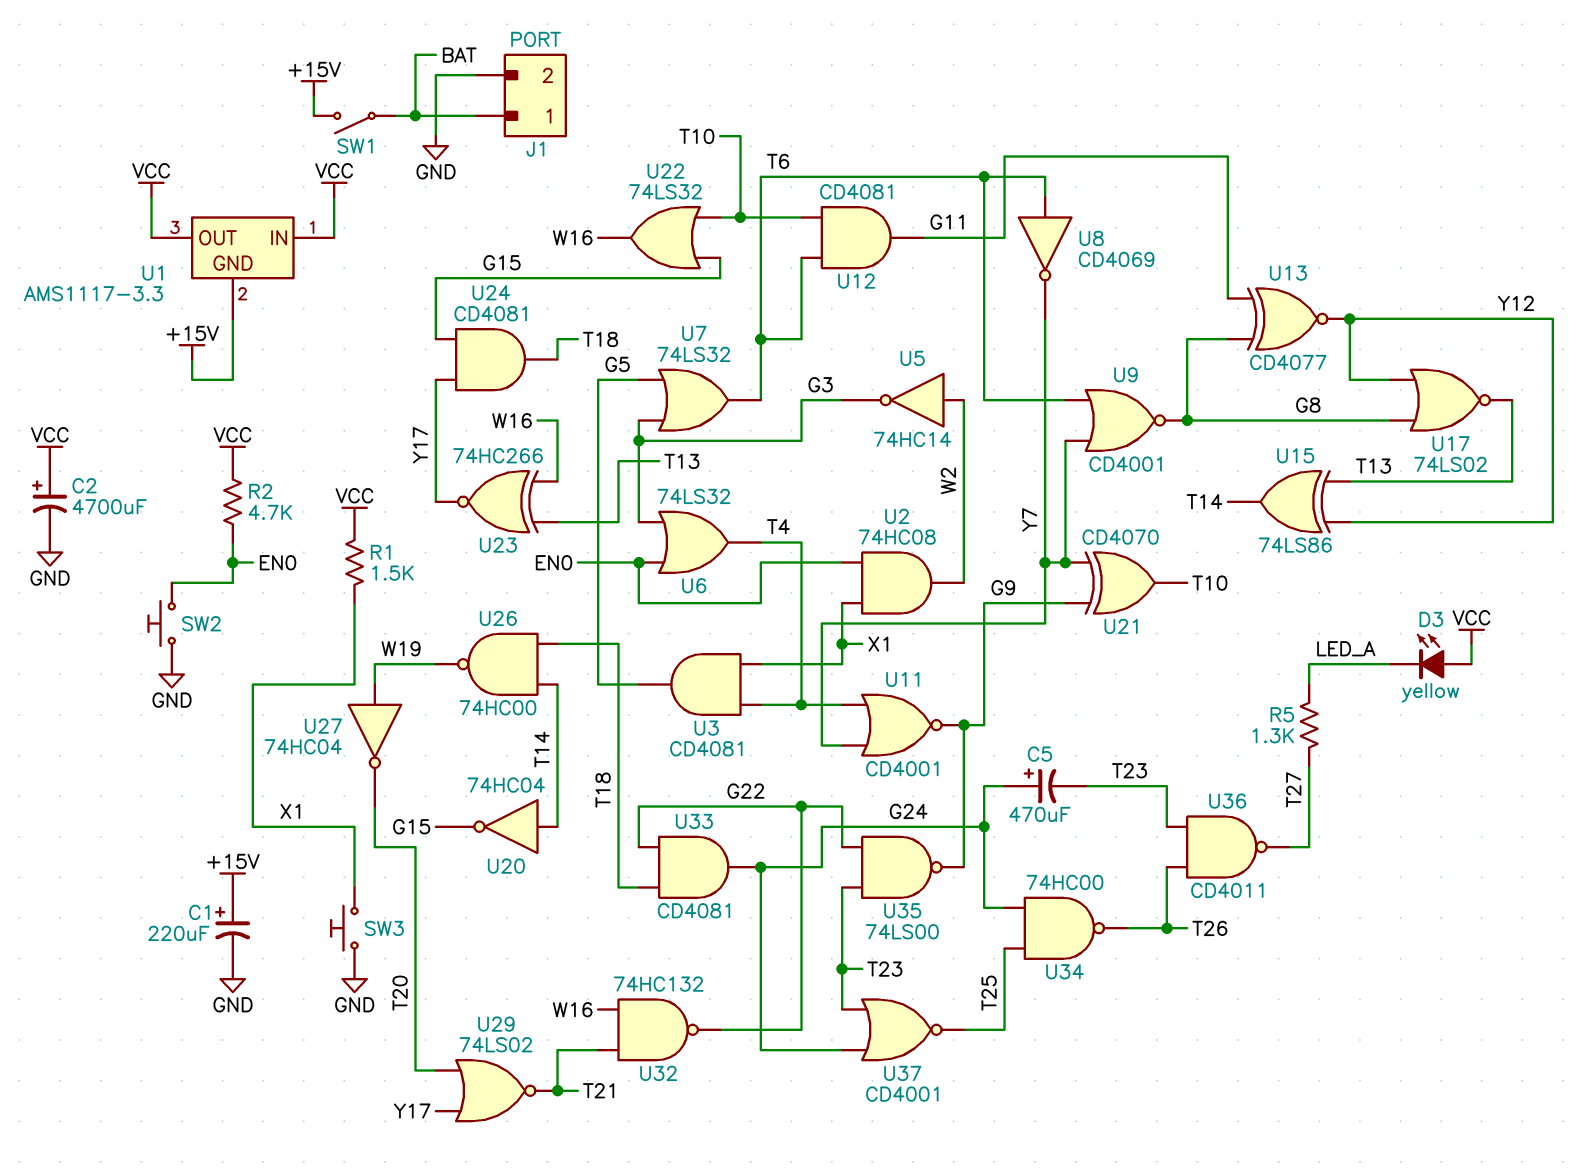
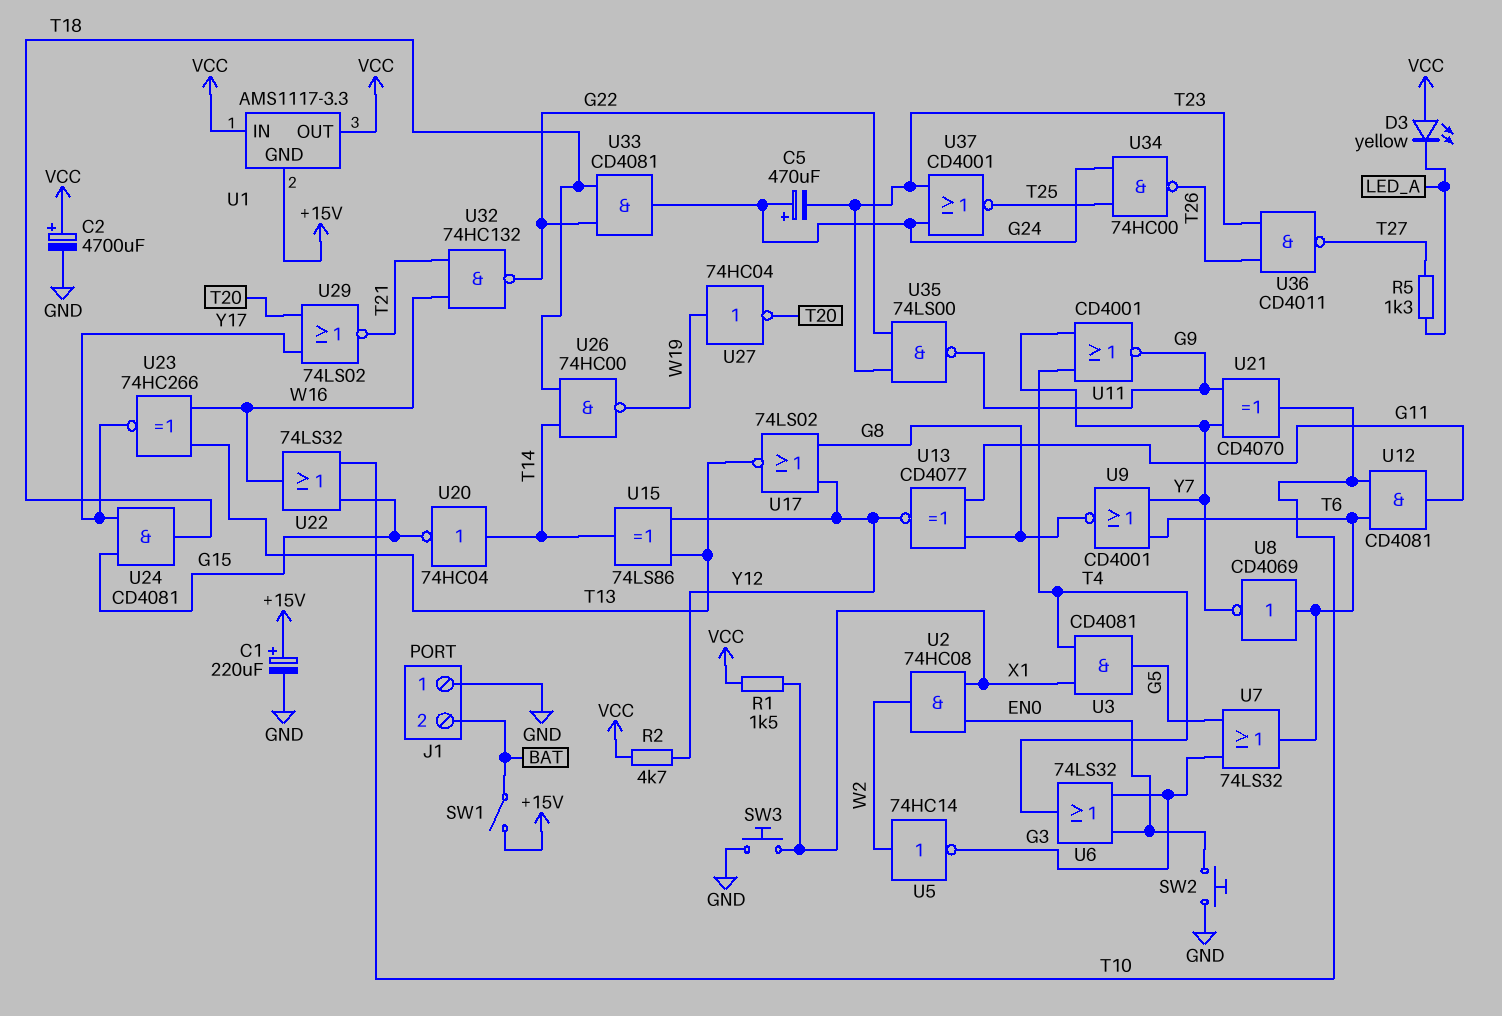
J1 pin 1: BAT -> GND
J1 pin 2: GND -> BAT
R2: 4.7k (EN0, VCC) -> 4.7k (VCC, Y12)

